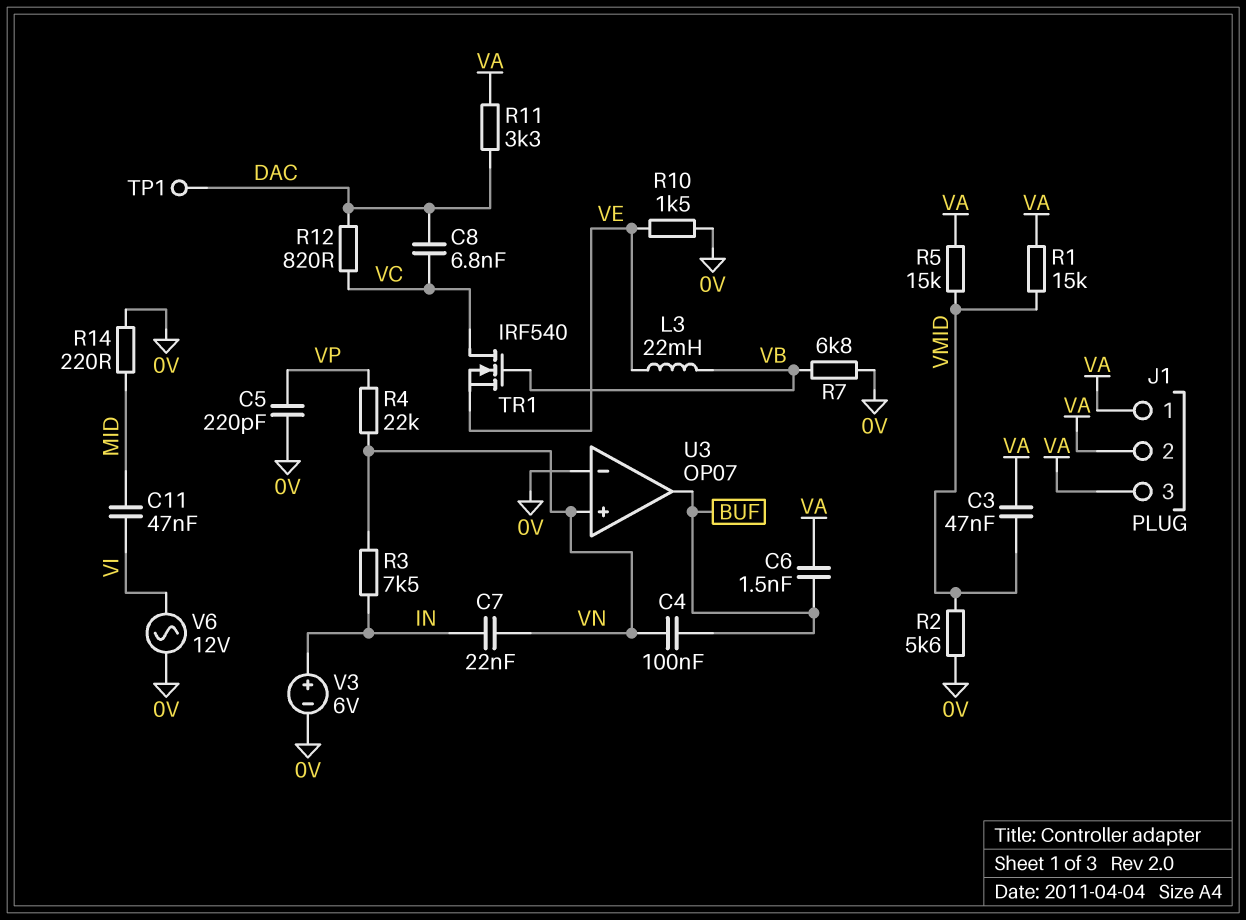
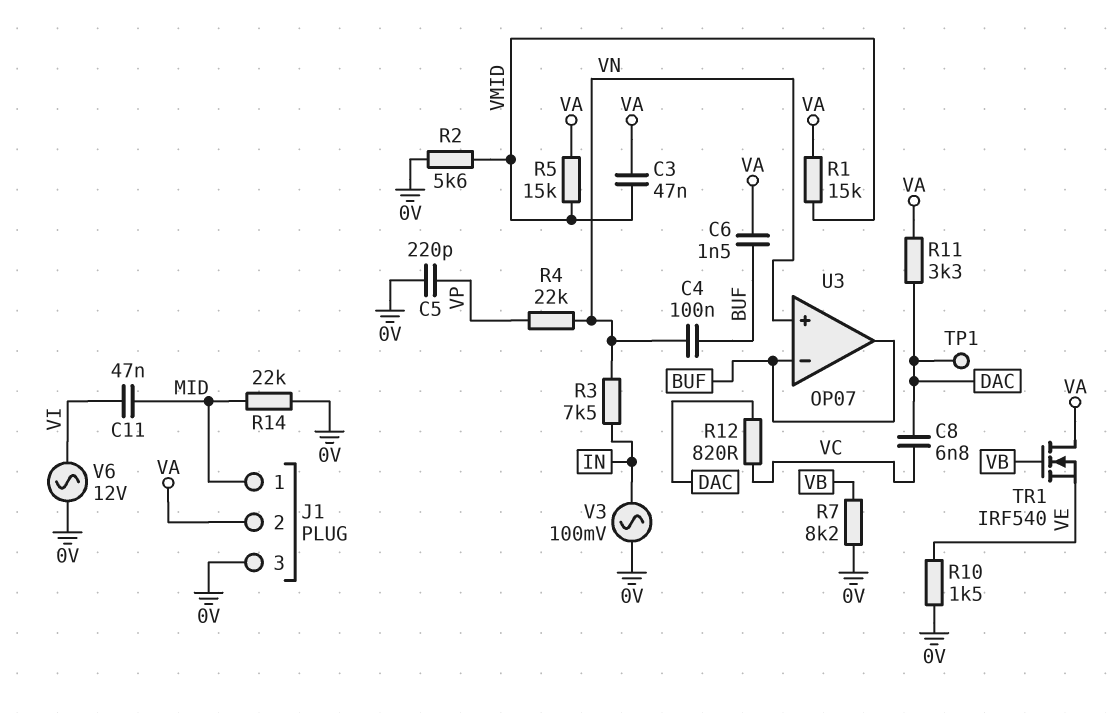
C7: 22nF (IN, VN) -> none
J1 pin 1: VA -> MID
J1 pin 3: VA -> 0V
L3: 22mH (VB, VE) -> none
R7: 6.8k (0V, VB) -> 8.2k (0V, VB)
R14: 220 (0V, MID) -> 22k (0V, MID)
TR1: NMOS IRF540 (G VB, D VC, S VE) -> NMOS IRF540 (G VB, D VA, S VE)
U3 pin in-: 0V -> BUF
V3: 6V (plus IN, minus 0V) -> AC 100mV (0V, IN)

